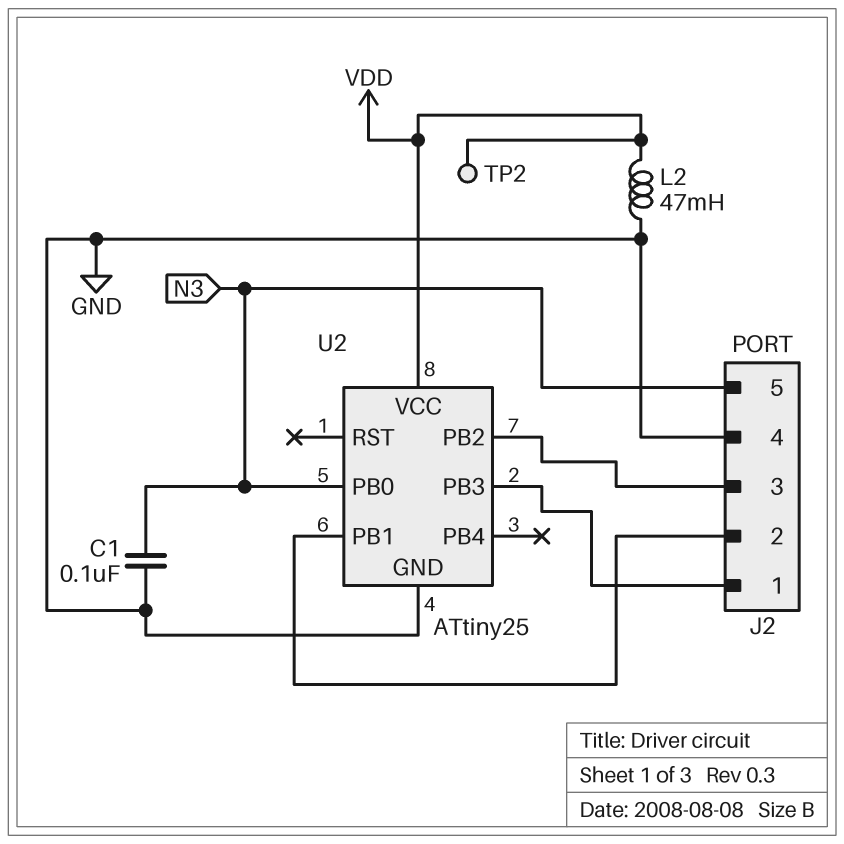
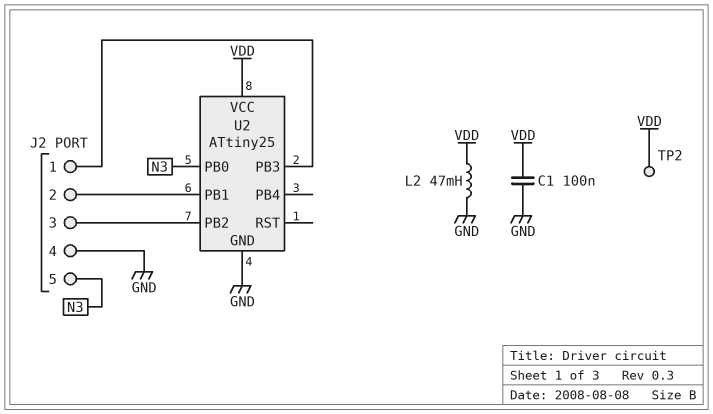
C1: 100nF (GND, N3) -> 100nF (GND, VDD)

